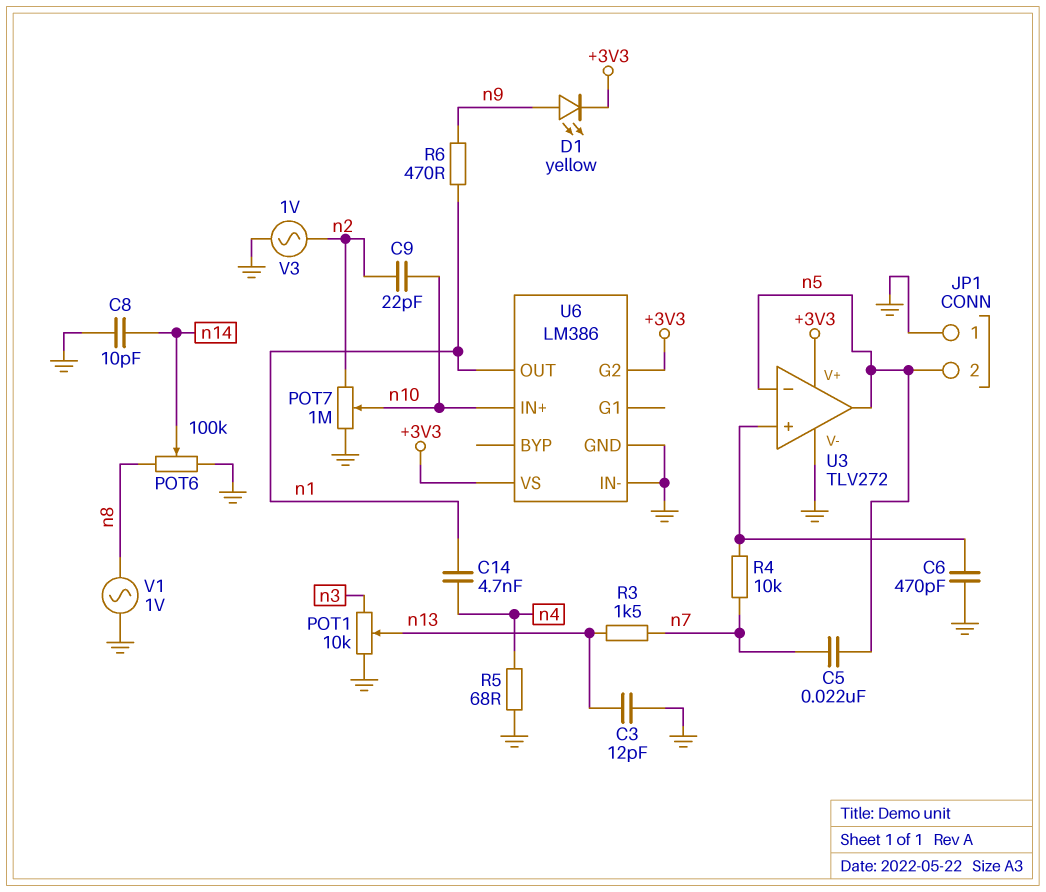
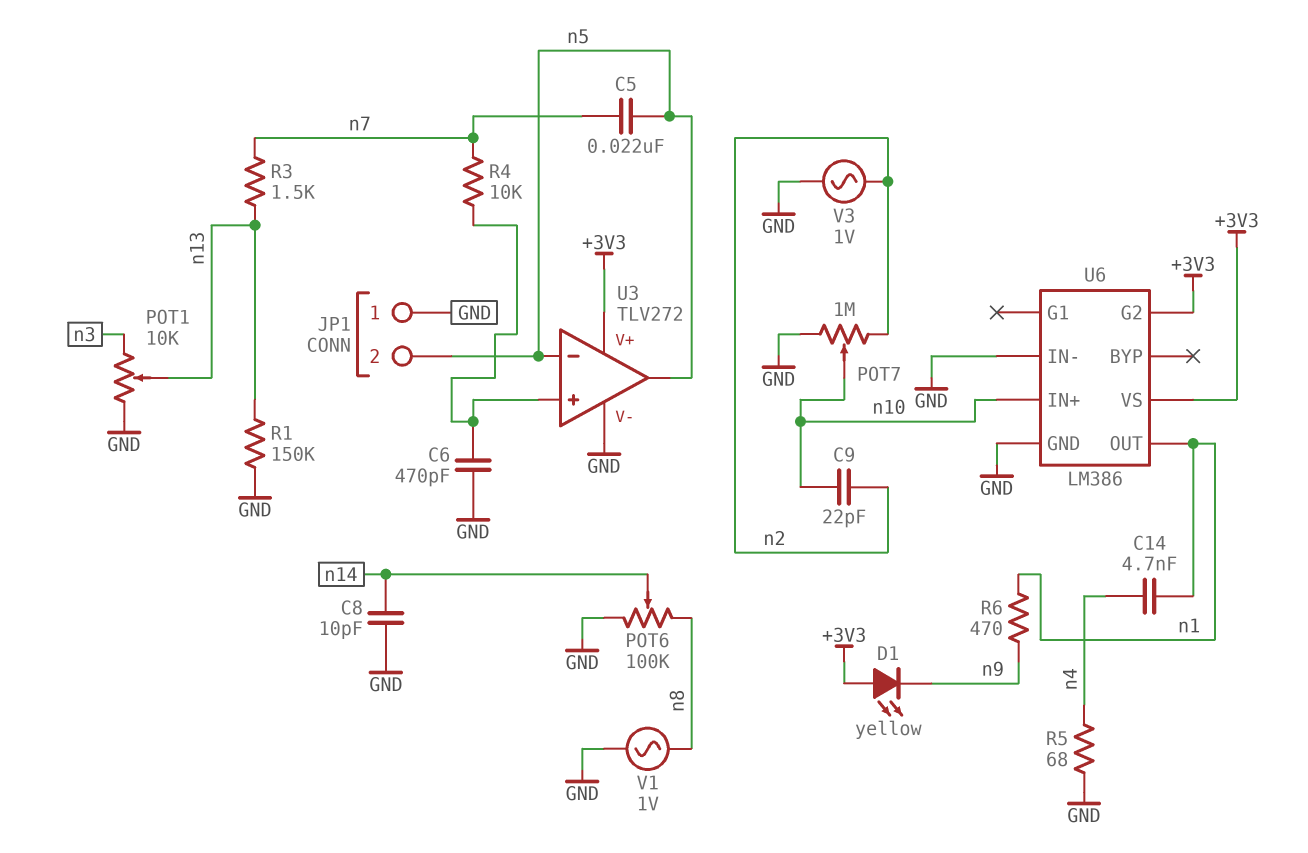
C3: 12pF (GND, n13) -> none
D1: LED yellow (A n9, K +3V3) -> LED yellow (A +3V3, K n9)
R1: none -> 150k (GND, n13)

